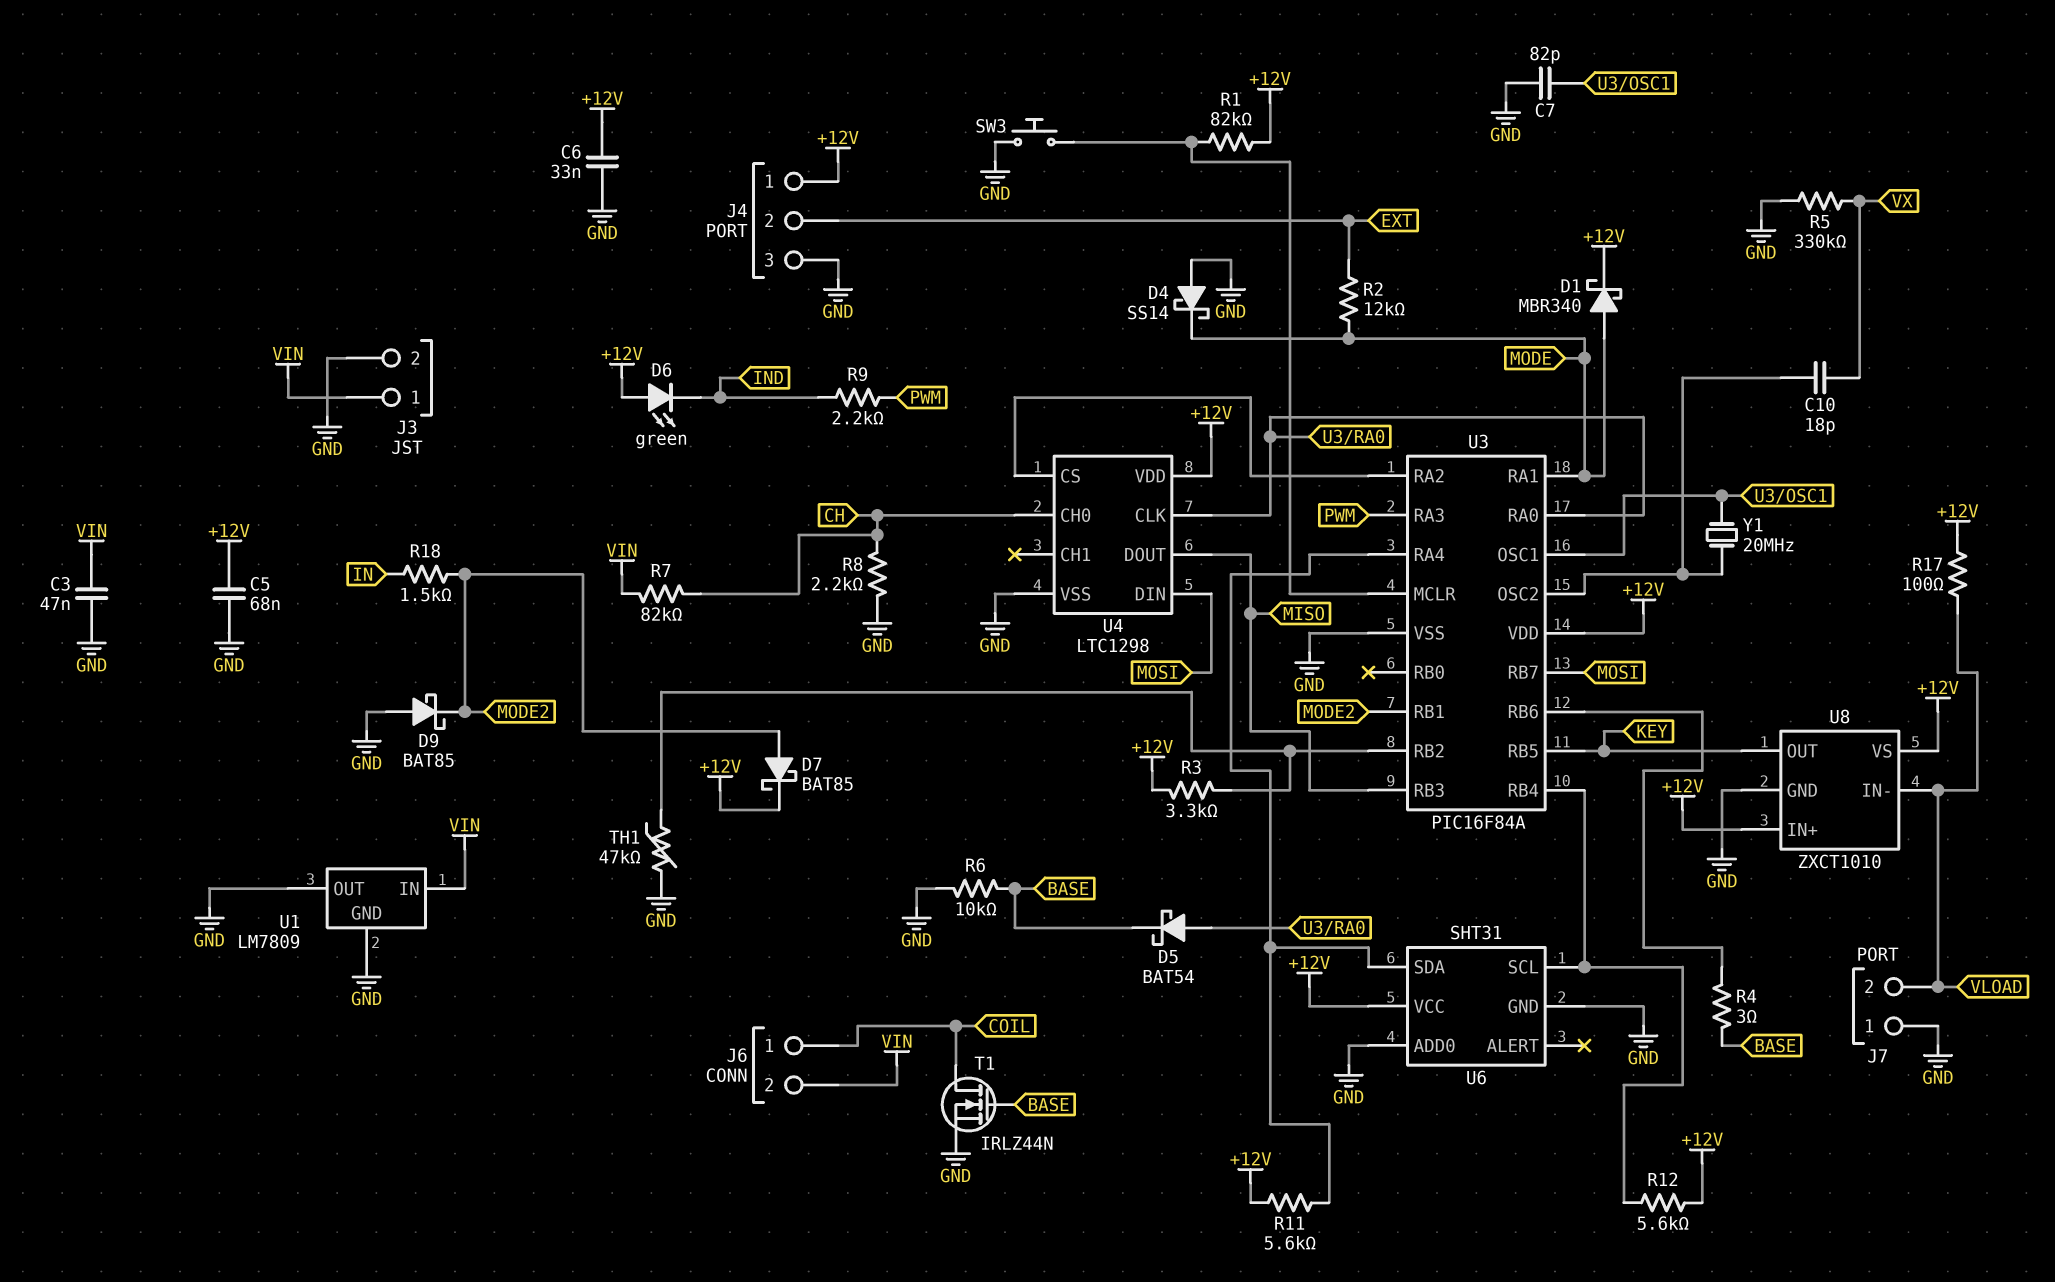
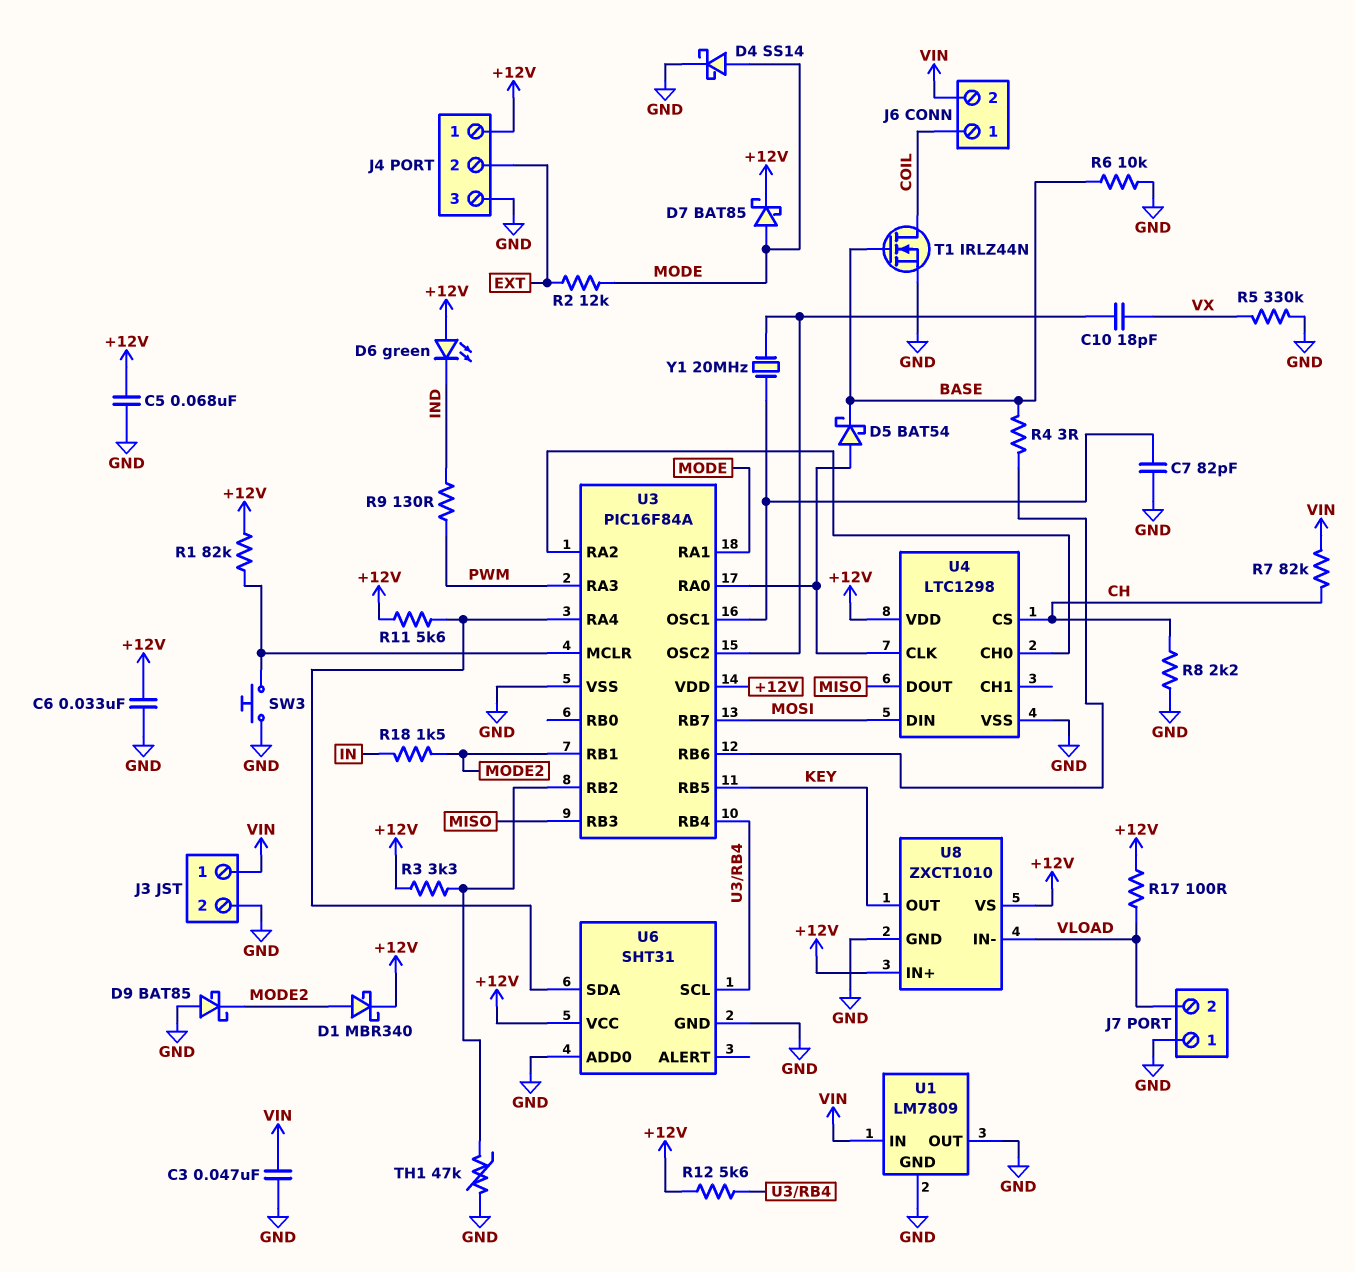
D1: schottky MBR340 (A MODE, K +12V) -> schottky MBR340 (A MODE2, K +12V)
D4: schottky SS14 (A GND, K MODE) -> schottky SS14 (A MODE, K GND)
D7: schottky BAT85 (A MODE2, K +12V) -> schottky BAT85 (A MODE, K +12V)
R9: 2.2k (IND, PWM) -> 130 (IND, PWM)
U4 pin CH0: CH -> U3/RA2
U4 pin CS: U3/RA2 -> CH

